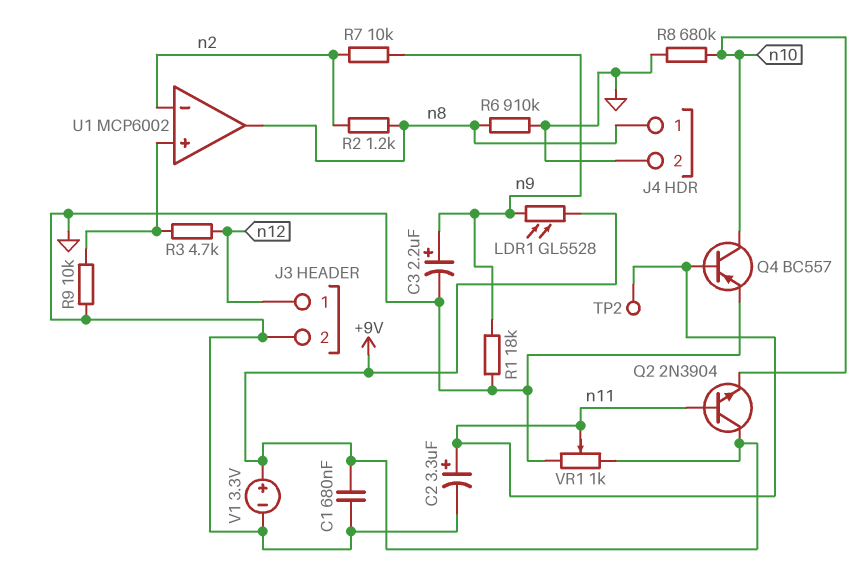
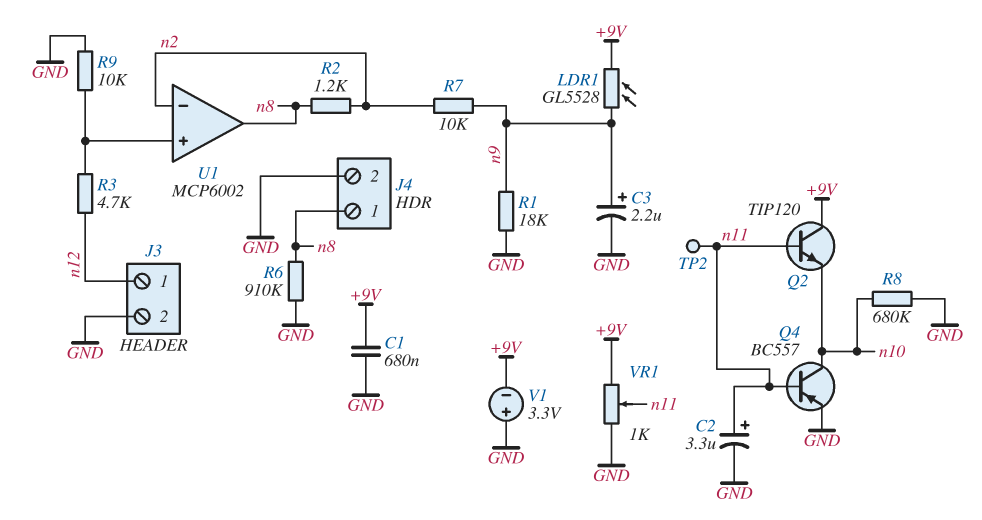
Q2: NPN 2N3904 (B n11, C +9V, E n10) -> NPN TIP120 (B n11, C +9V, E n10)
V1: 3.3V (plus +9V, minus GND) -> 3.3V (plus GND, minus +9V)

